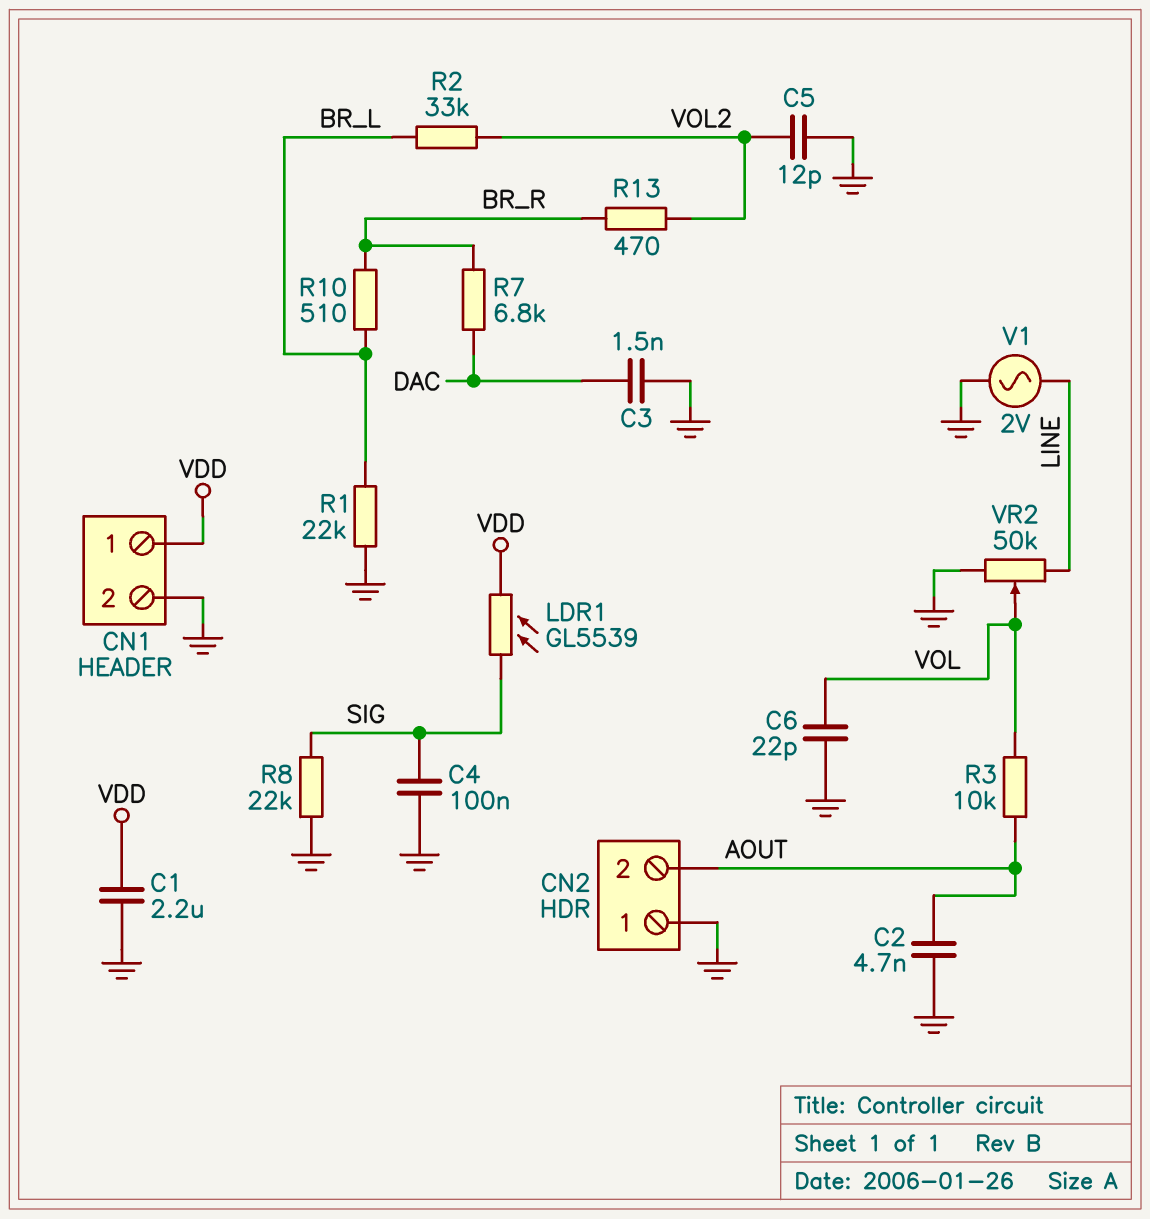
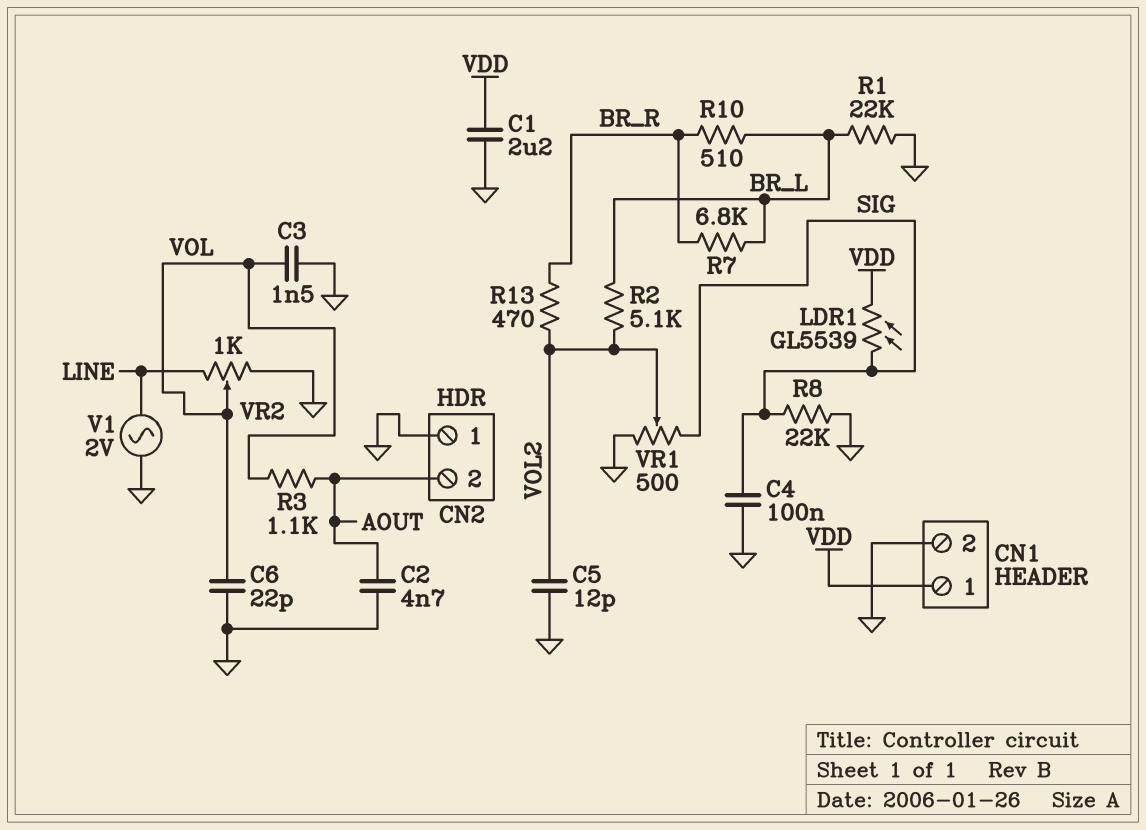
C3: 1.5nF (DAC, GND) -> 1.5nF (GND, VOL)
R2: 33k (BR_L, VOL2) -> 5.1k (BR_L, VOL2)
R3: 10k (AOUT, VOL) -> 1.1k (AOUT, VOL)
R7: 6.8k (BR_R, DAC) -> 6.8k (BR_L, BR_R)
VR1: none -> 500 (GND, SIG, wiper VOL2)
VR2: 50k (GND, LINE, wiper VOL) -> 1k (GND, LINE, wiper VOL)

